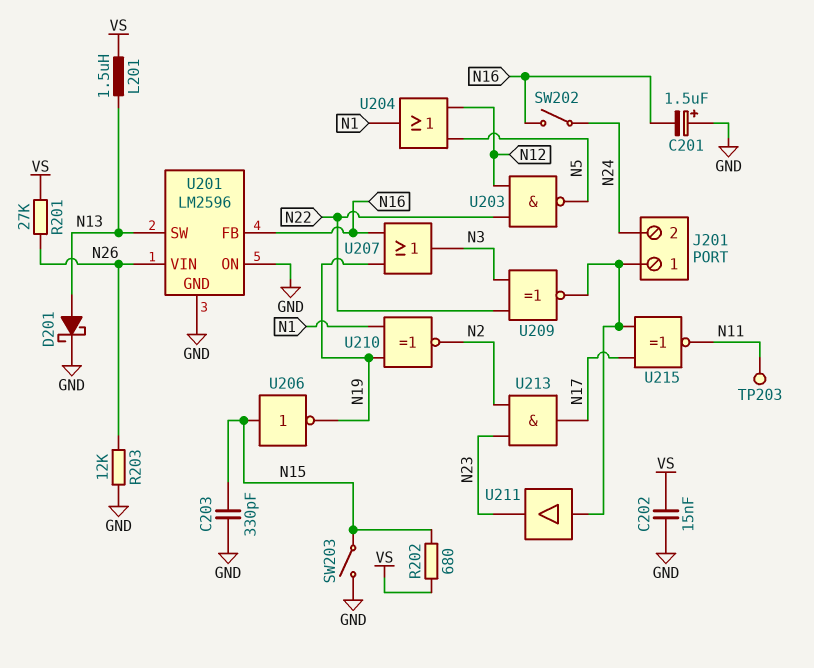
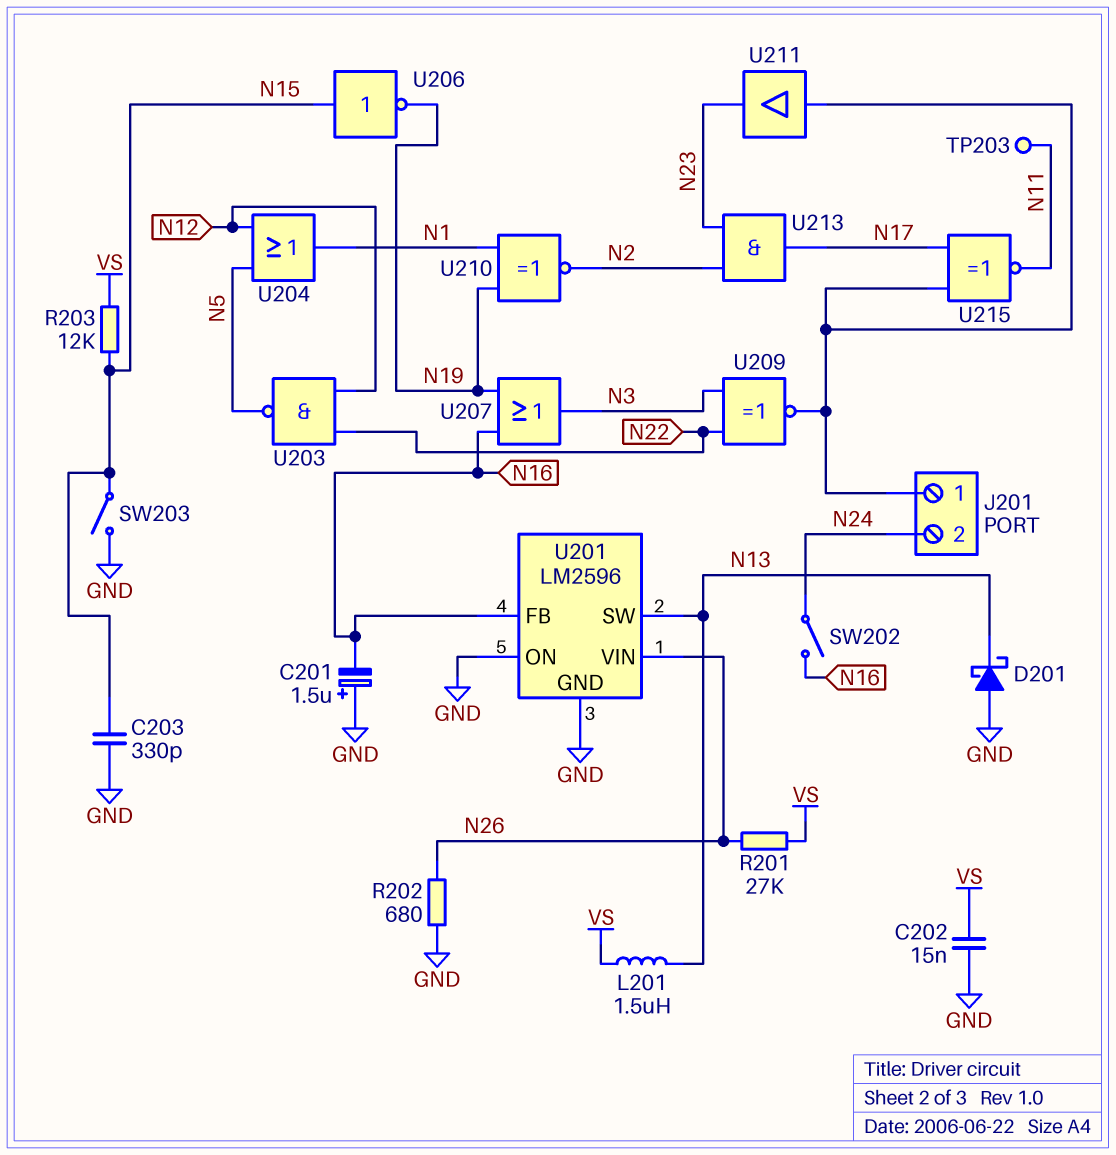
D201: schottky (A N13, K GND) -> schottky (A GND, K N13)
R202: 680 (N15, VS) -> 680 (GND, N26)
R203: 12k (GND, N26) -> 12k (N15, VS)

